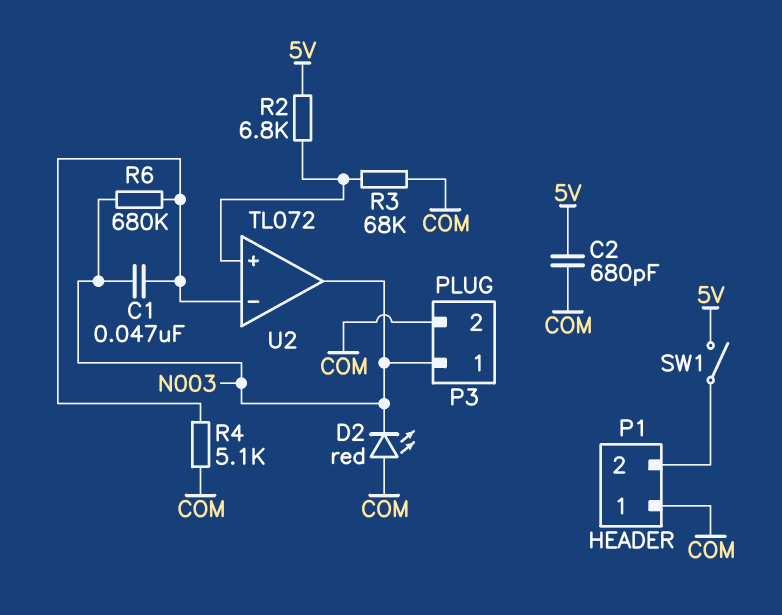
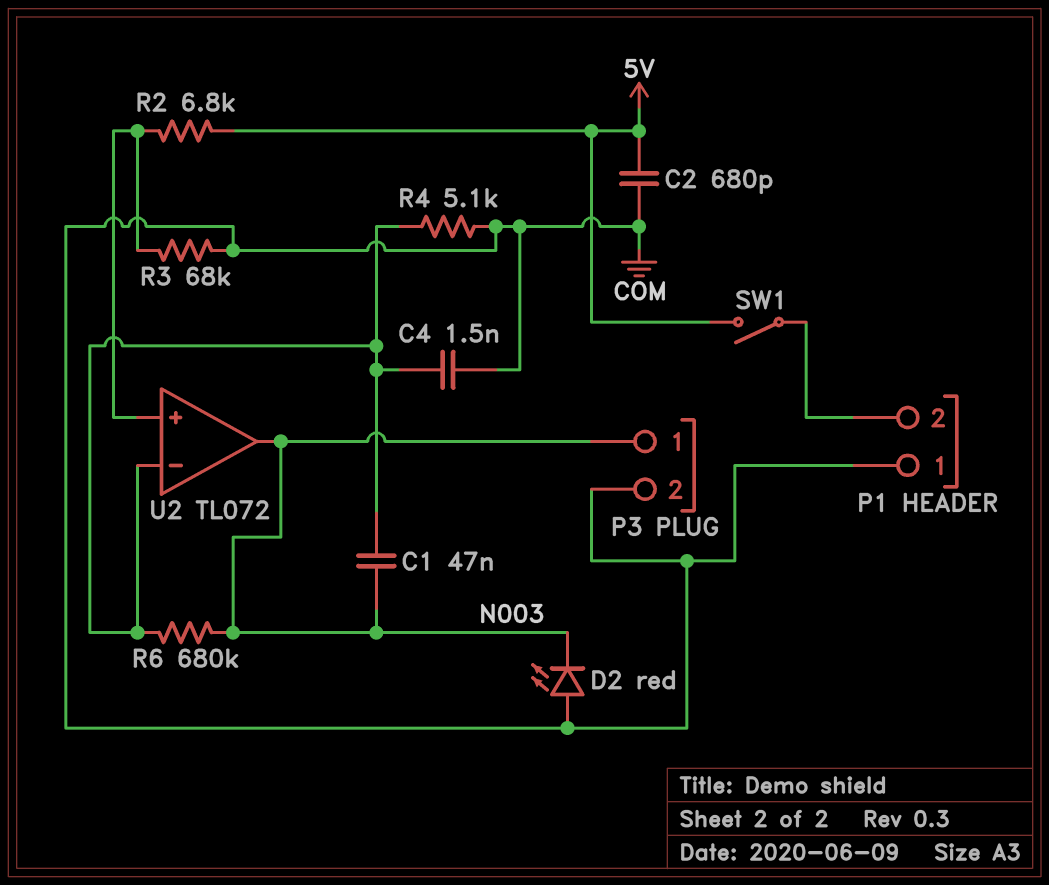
C4: none -> 1.5nF (COM, U2/in-)

